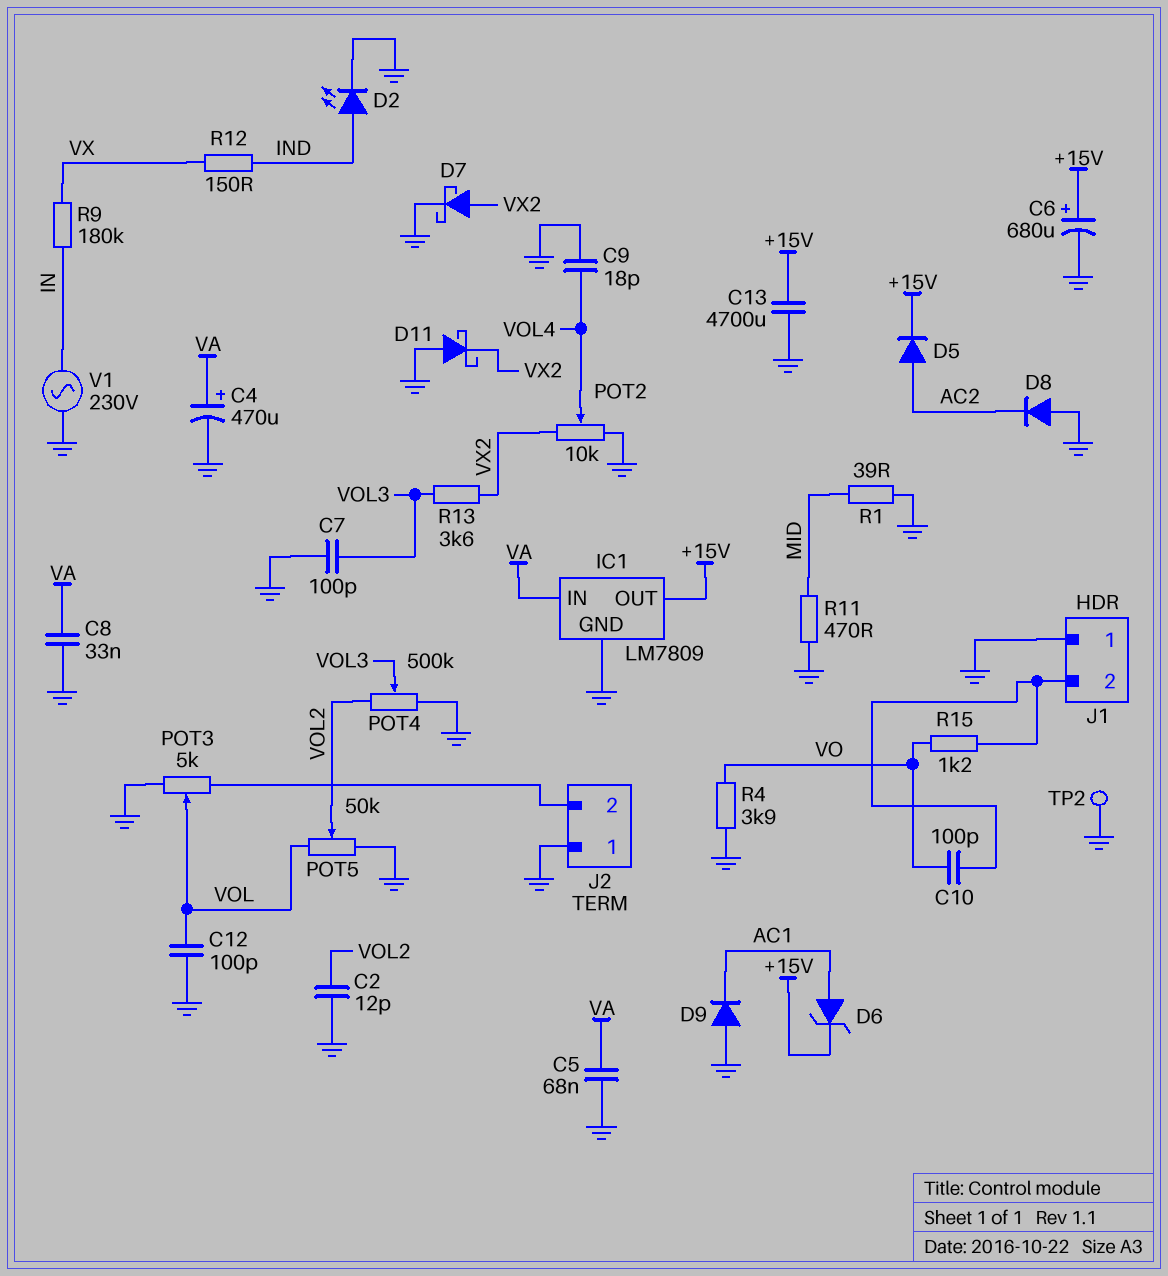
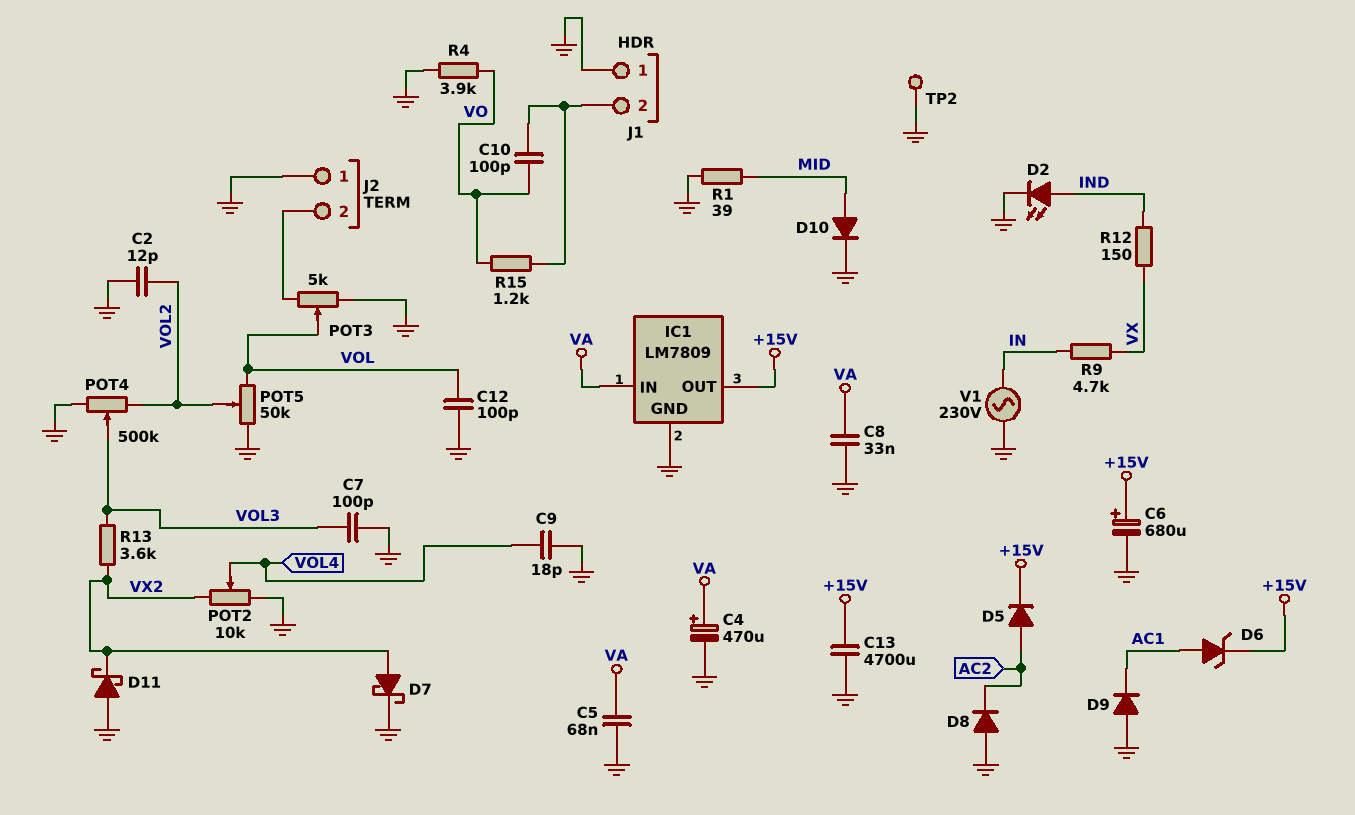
D10: none -> diode (A MID, K GND)
R9: 180k (IN, VX) -> 4.7k (IN, VX)
R11: 470 (GND, MID) -> none

